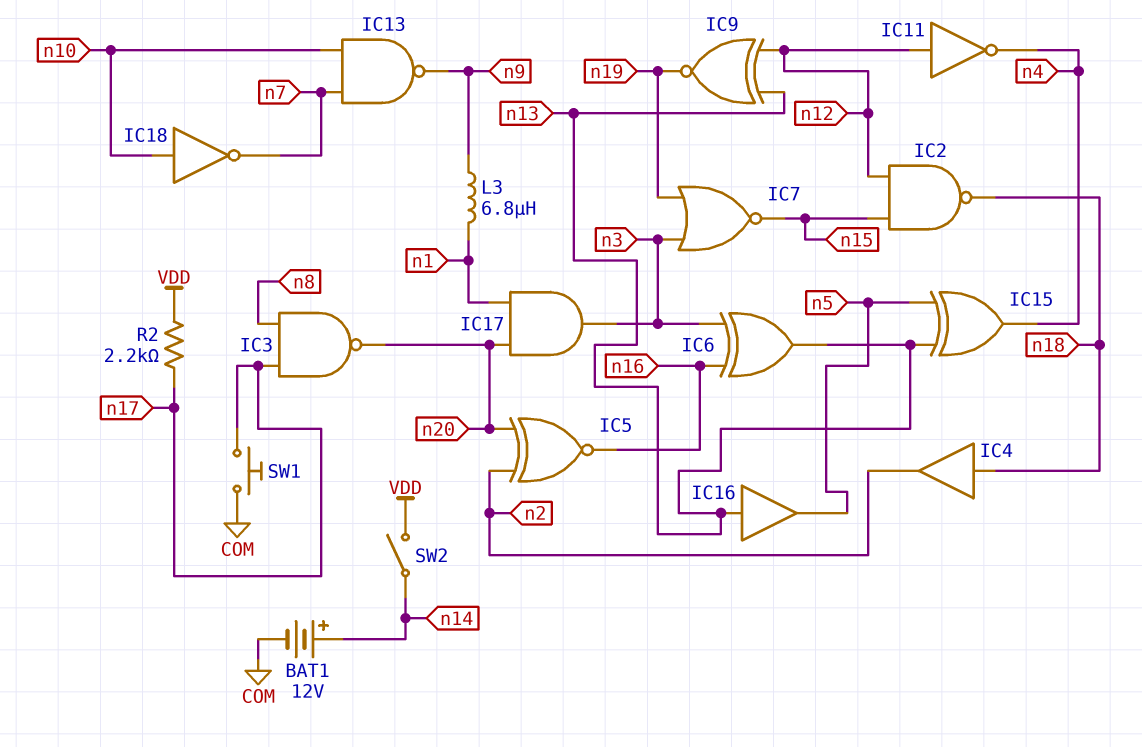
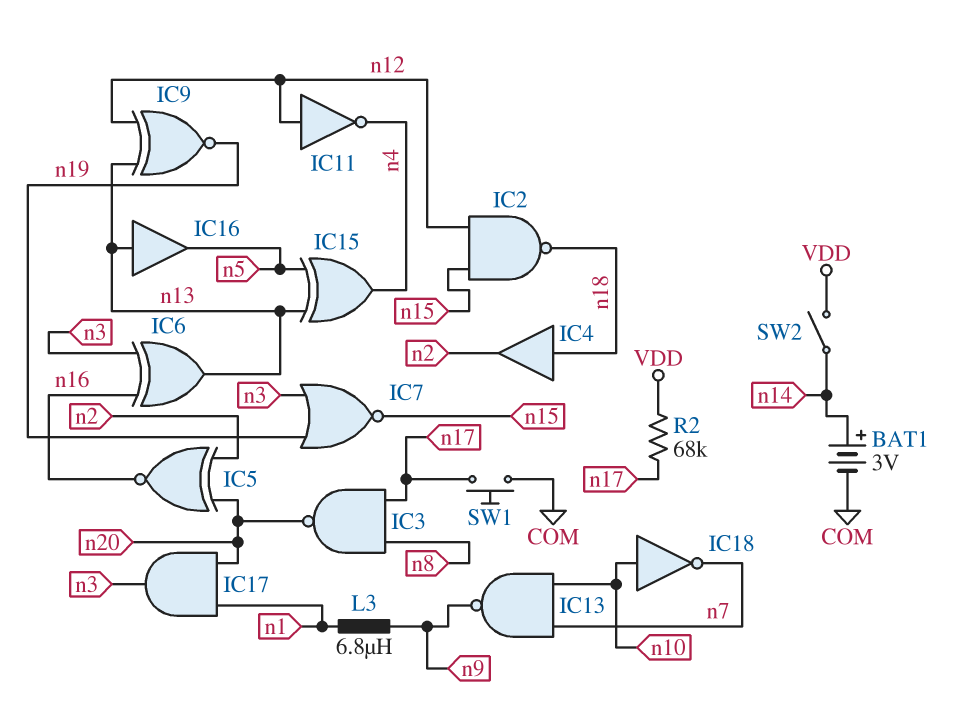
BAT1: 12V (plus n14, minus COM) -> 3V (plus n14, minus COM)
R2: 2.2k (VDD, n17) -> 68k (VDD, n17)

